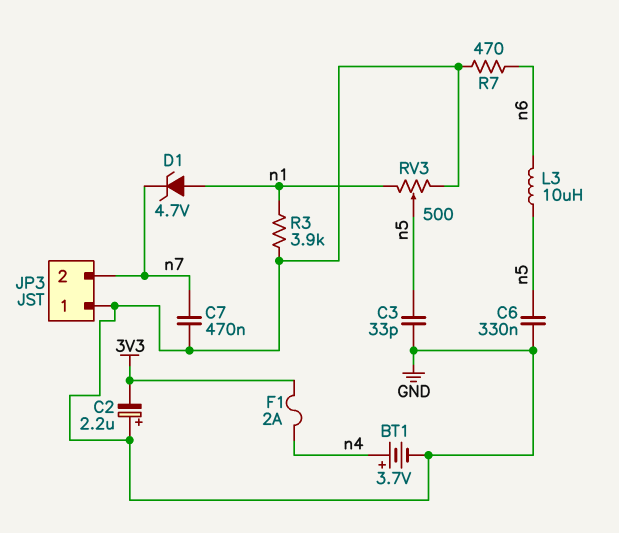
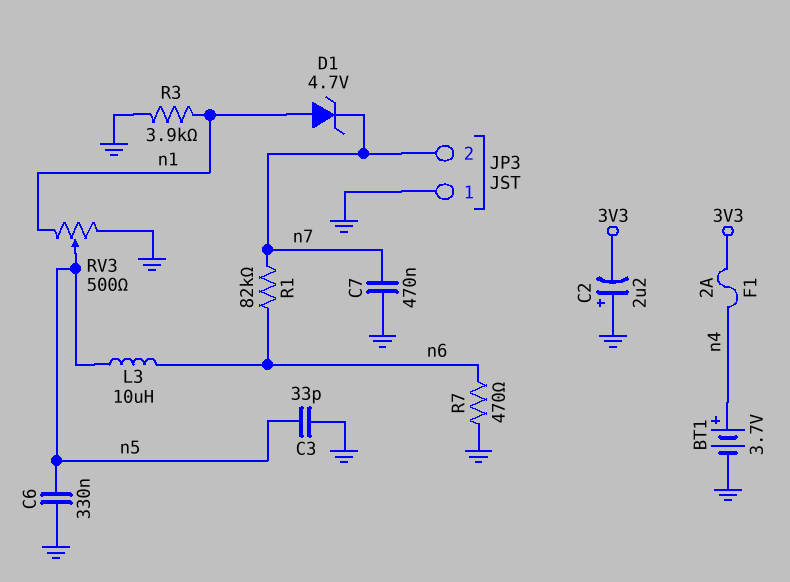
R1: none -> 82k (n6, n7)

